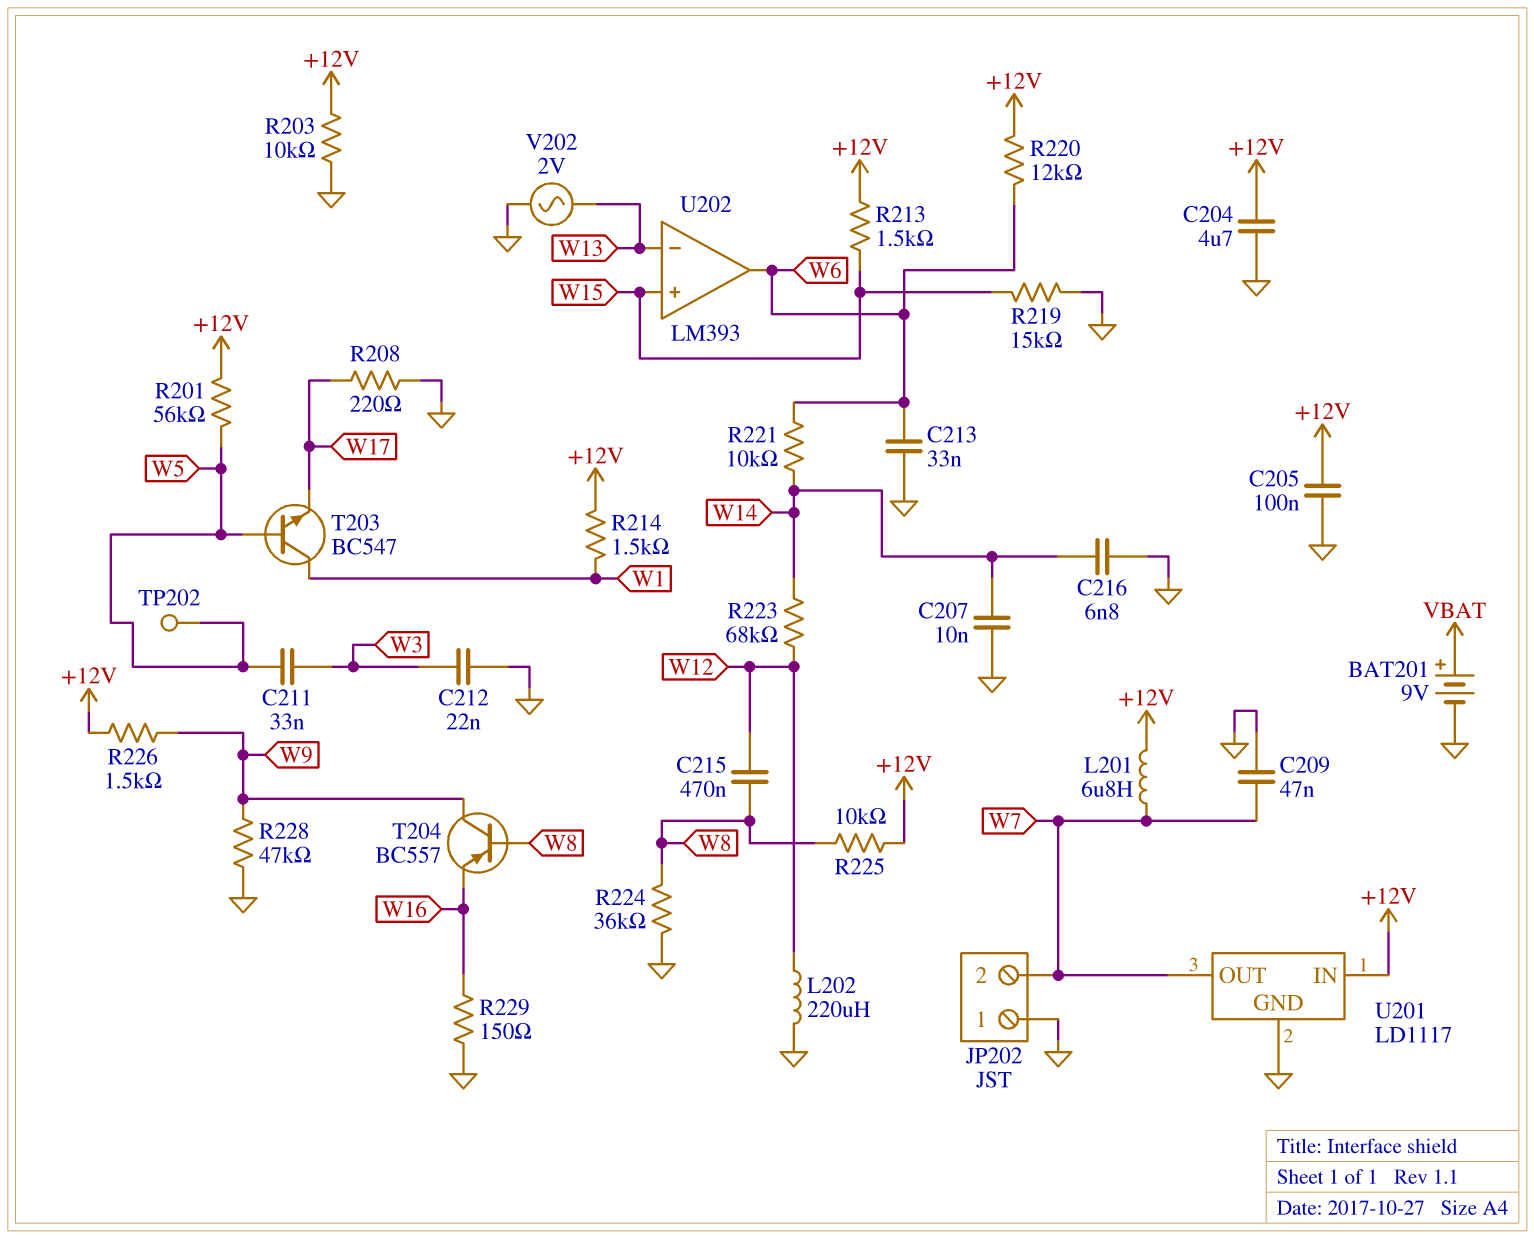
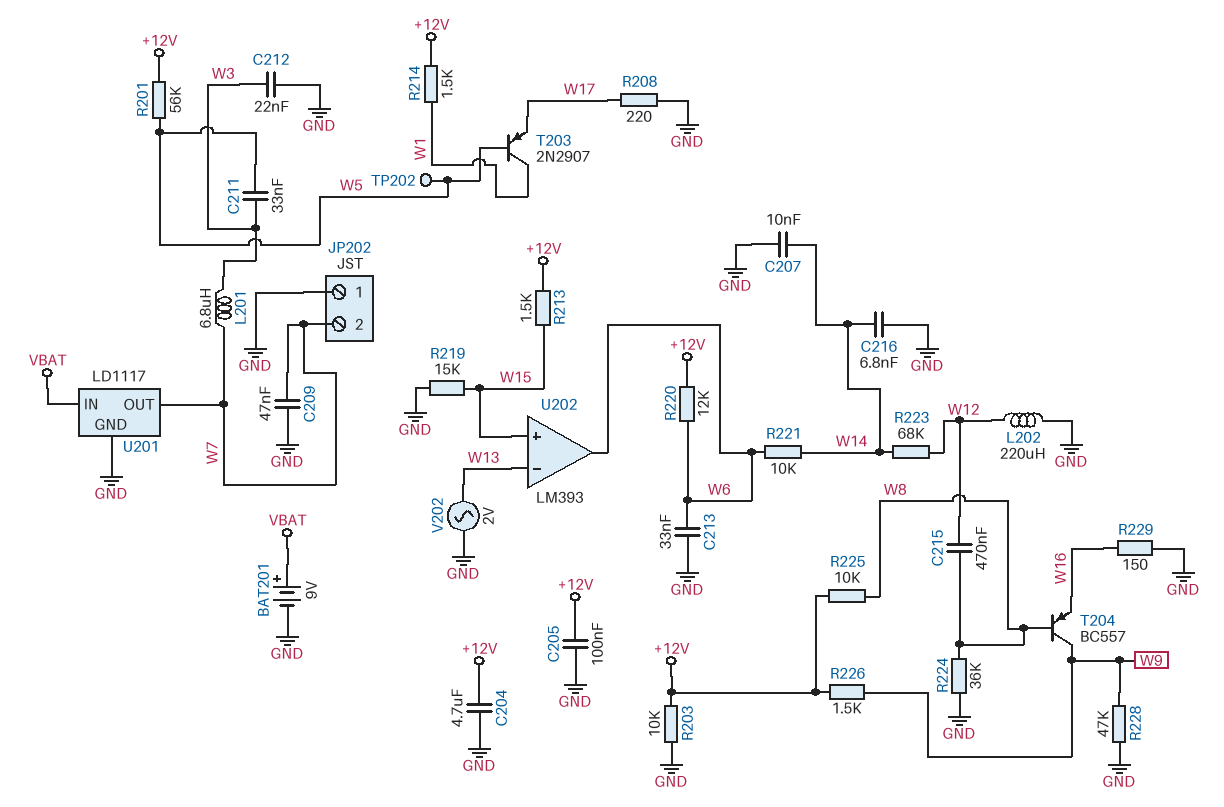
L201: 6.8uH (+12V, W7) -> 6.8uH (W3, W7)
T203: NPN BC547 (B W5, C W1, E W17) -> PNP 2N2907 (B W5, C W1, E W17)
U201 pin IN: +12V -> VBAT

